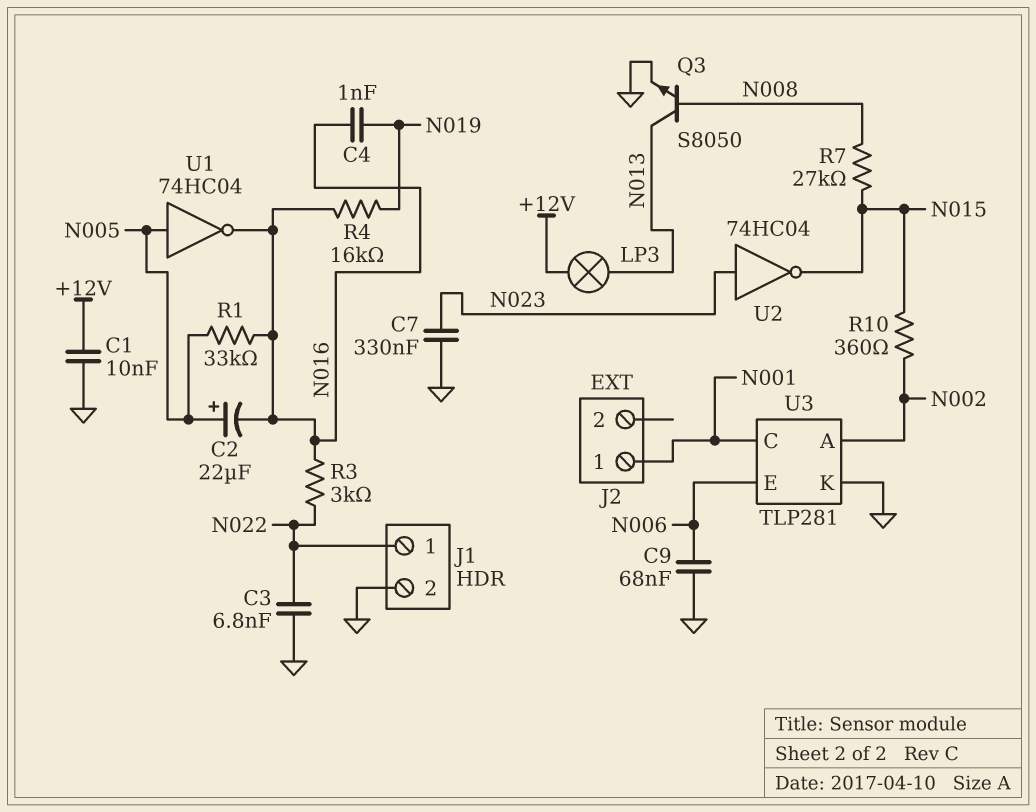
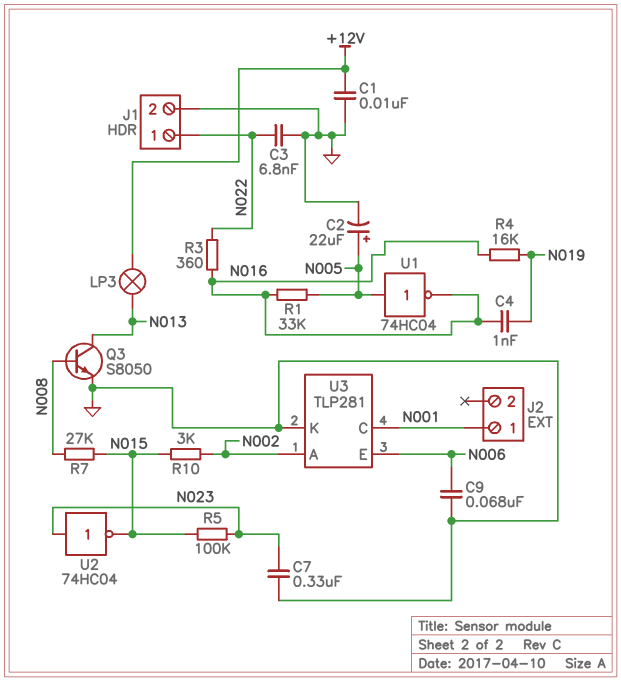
C2: 22uF (plus N005, minus N016) -> 22uF (plus N005, minus GND)
R3: 3k (N016, N022) -> 360 (N016, N022)
R5: none -> 100k (N015, N023)
R10: 360 (N002, N015) -> 3k (N002, N015)

